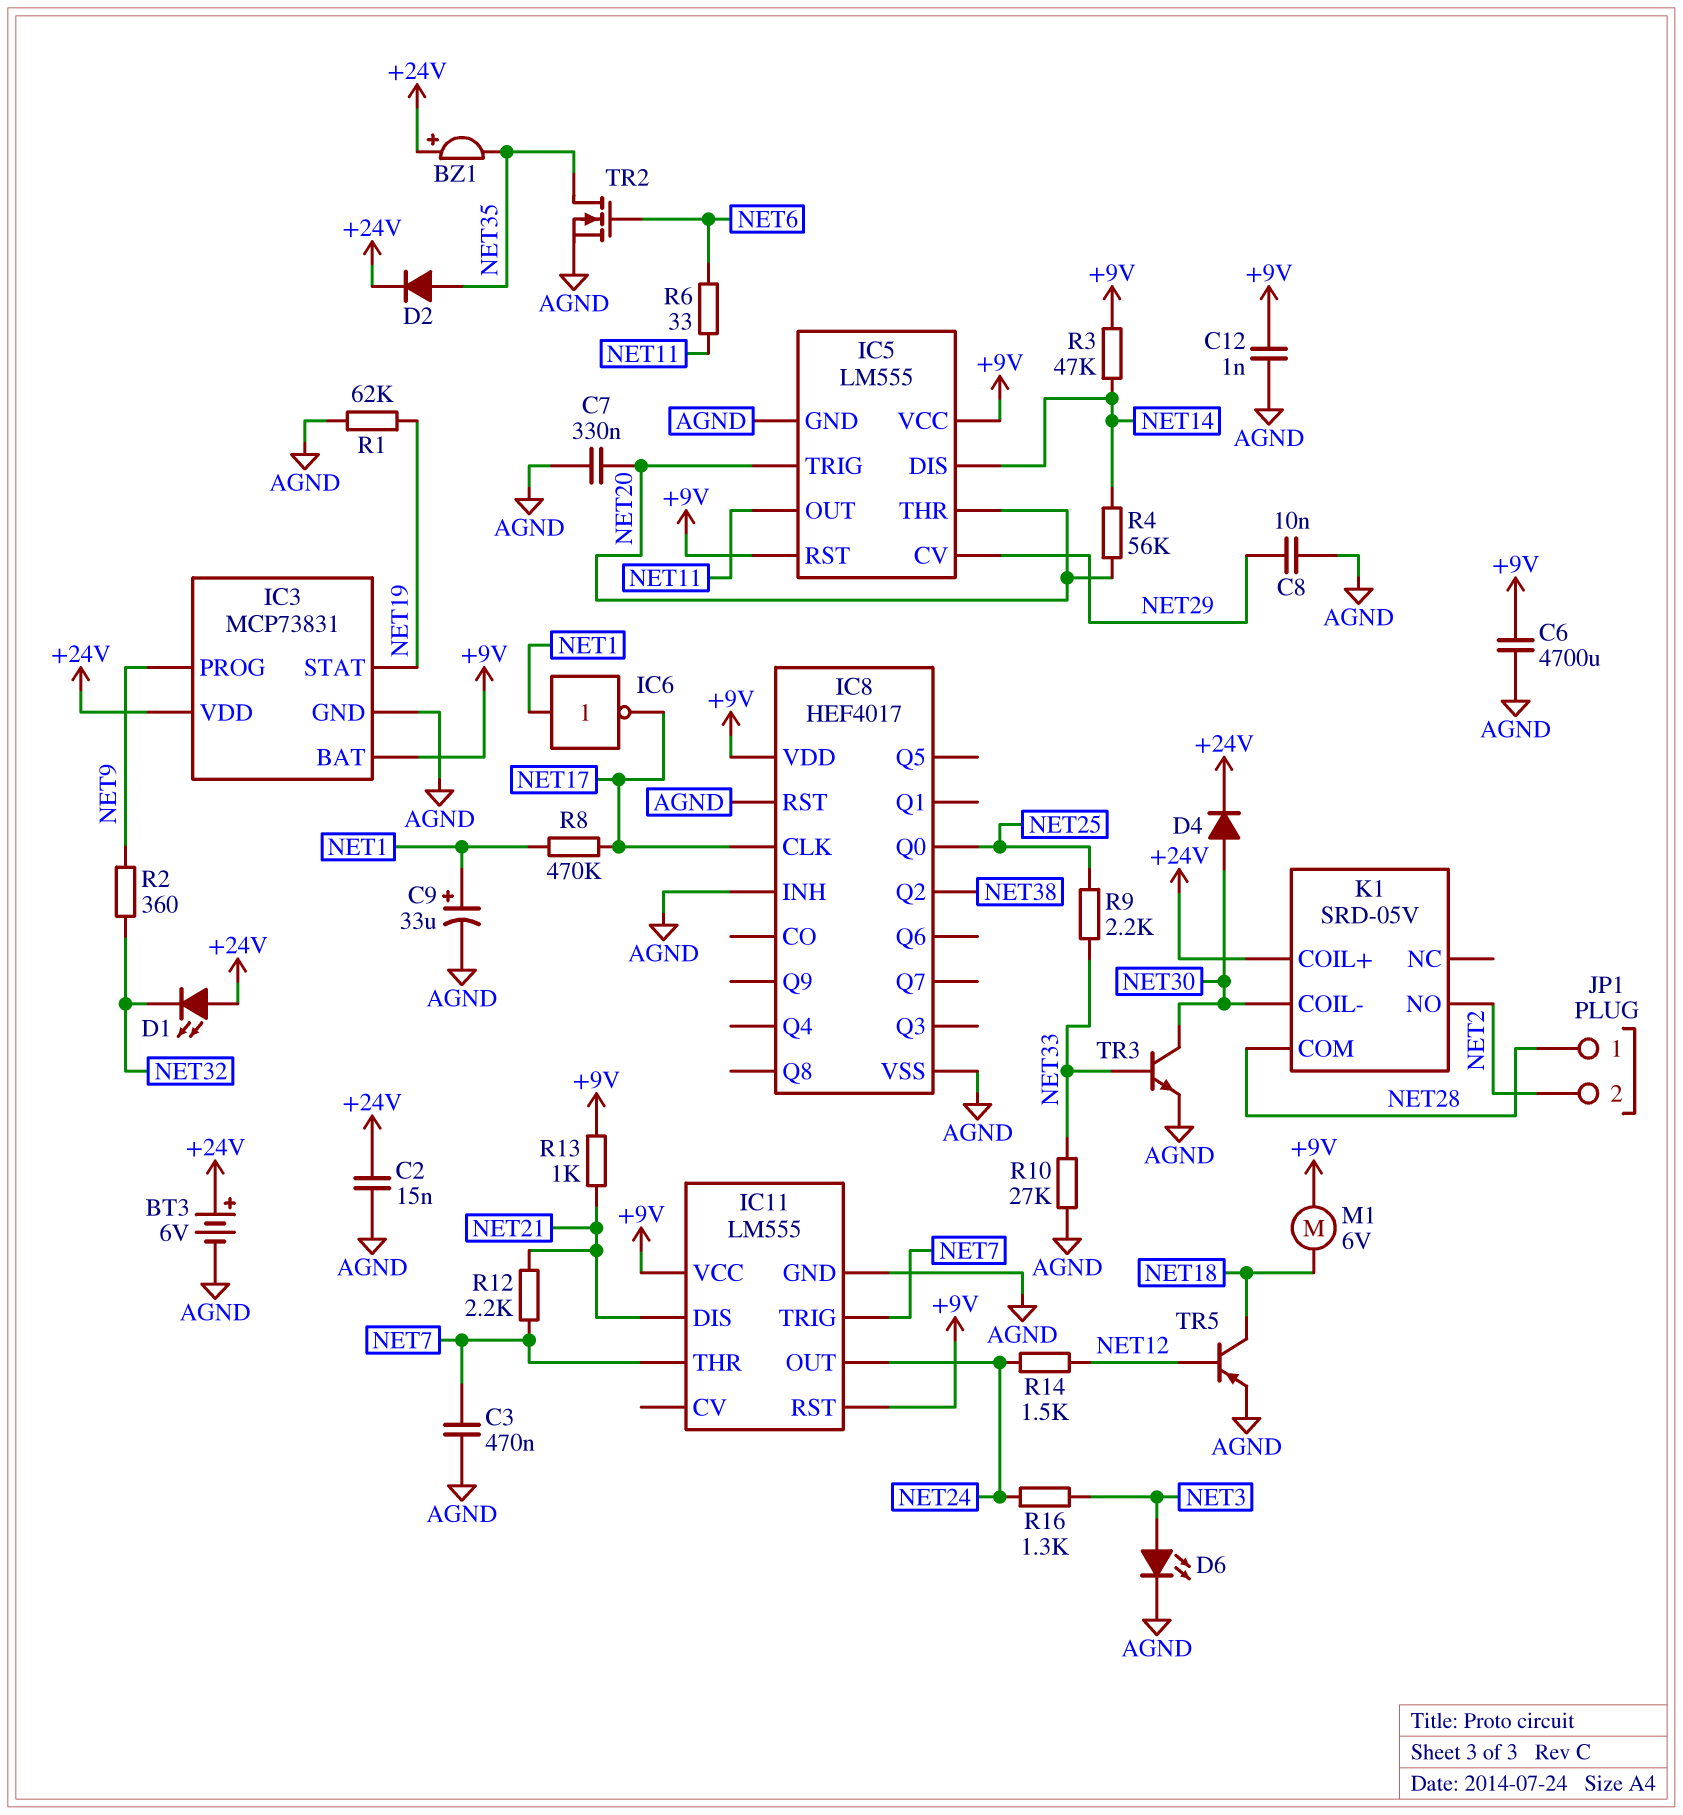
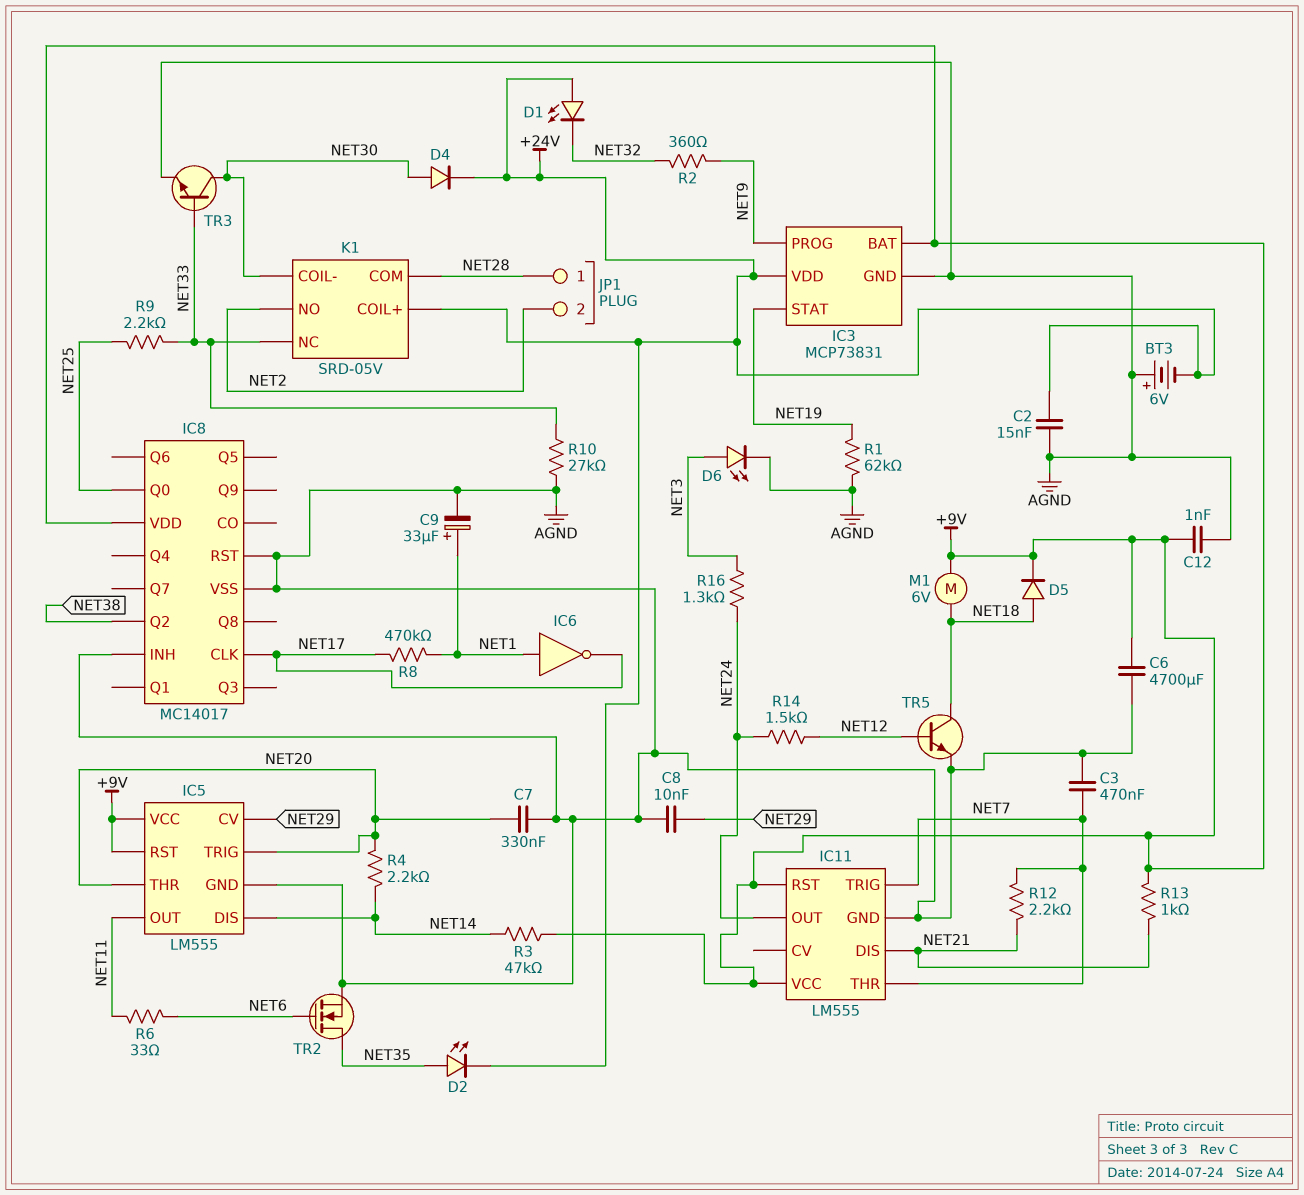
BT3: 6V (plus +24V, minus AGND) -> 6V (plus AGND, minus +24V)
BZ1: buzzer (plus +24V, minus NET35) -> none
D2: diode (A NET35, K +24V) -> LED (A NET35, K +24V)
D5: none -> diode (A NET18, K +9V)
IC8: HEF4017 -> MC14017
K1 pin NC: none -> NET33
R4: 56k (NET14, NET20) -> 2.2k (NET14, NET20)
TR5: PNP (B NET12, C NET18, E AGND) -> NPN (B NET12, C NET18, E AGND)

